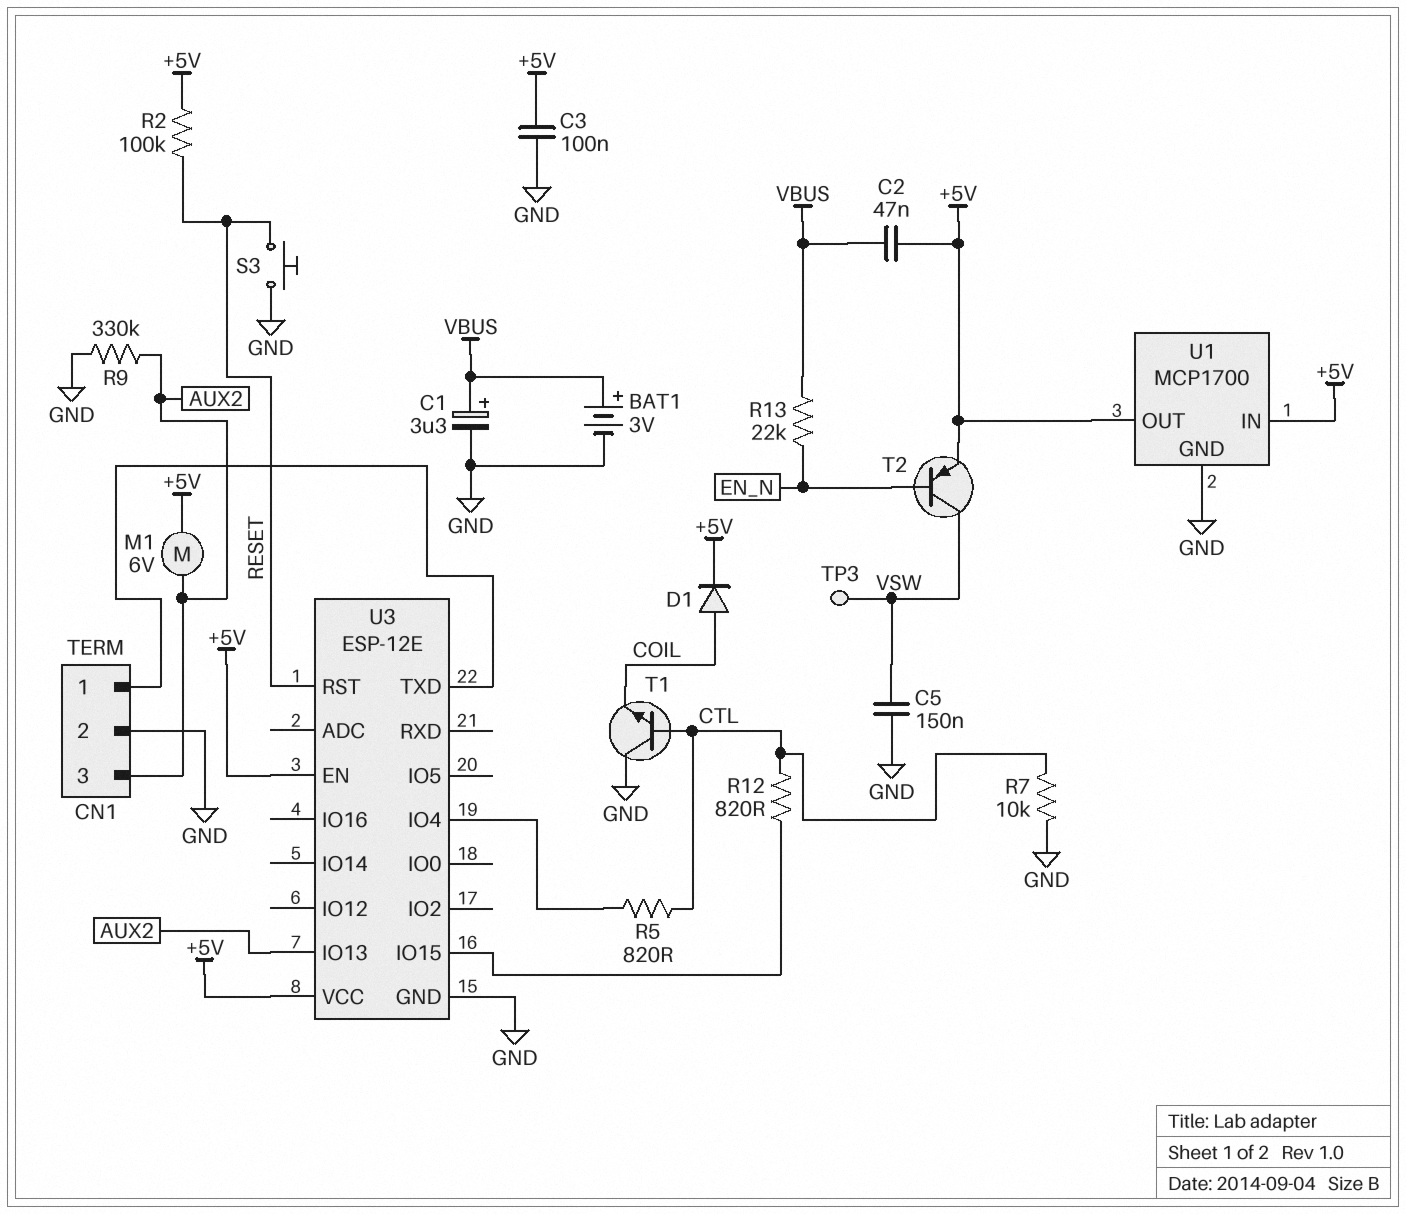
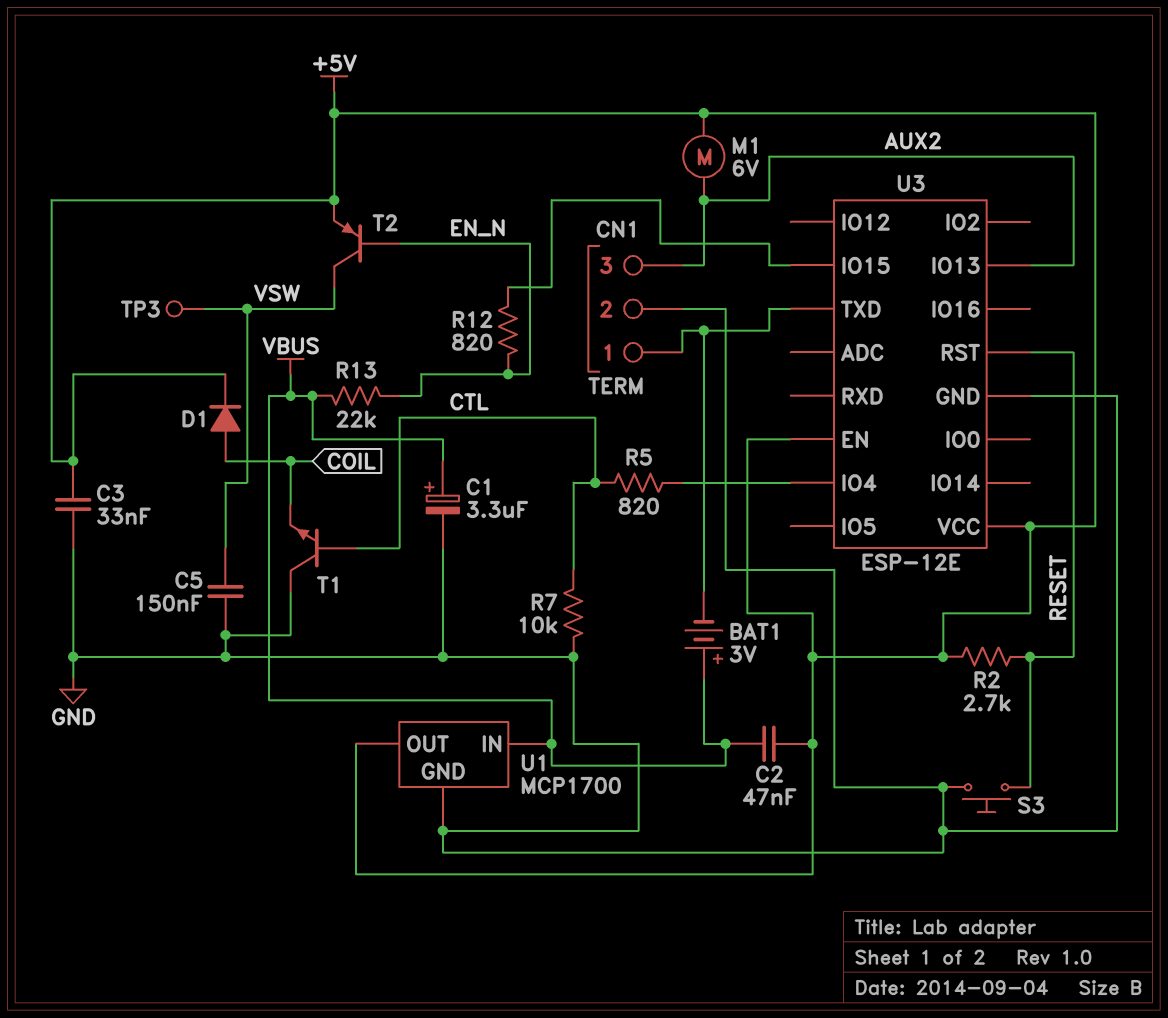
BAT1: 3V (plus VBUS, minus GND) -> 3V (plus VBUS, minus CN1/1)
C3: 100nF (+5V, GND) -> 33nF (+5V, GND)
R2: 100k (+5V, RESET) -> 2.7k (+5V, RESET)
R9: 330k (AUX2, GND) -> none
R12: 820 (CTL, U3/IO15) -> 820 (EN_N, U3/IO15)
U1 pin IN: +5V -> VBUS

